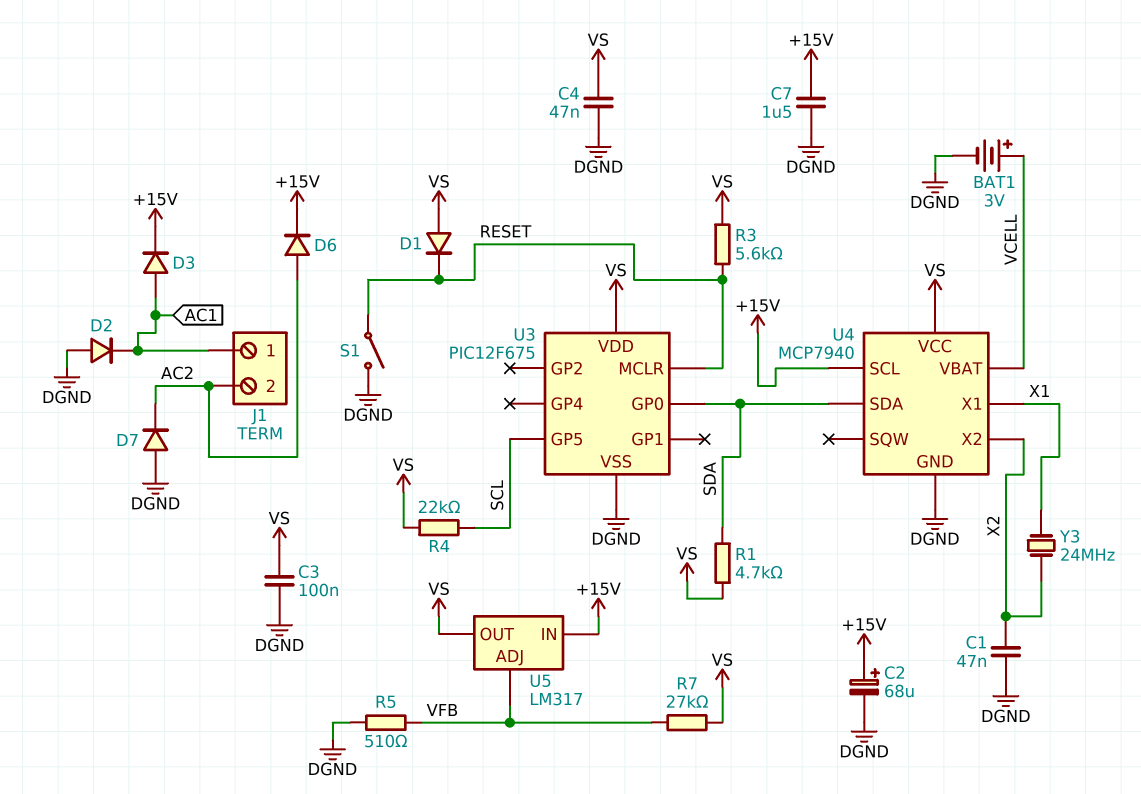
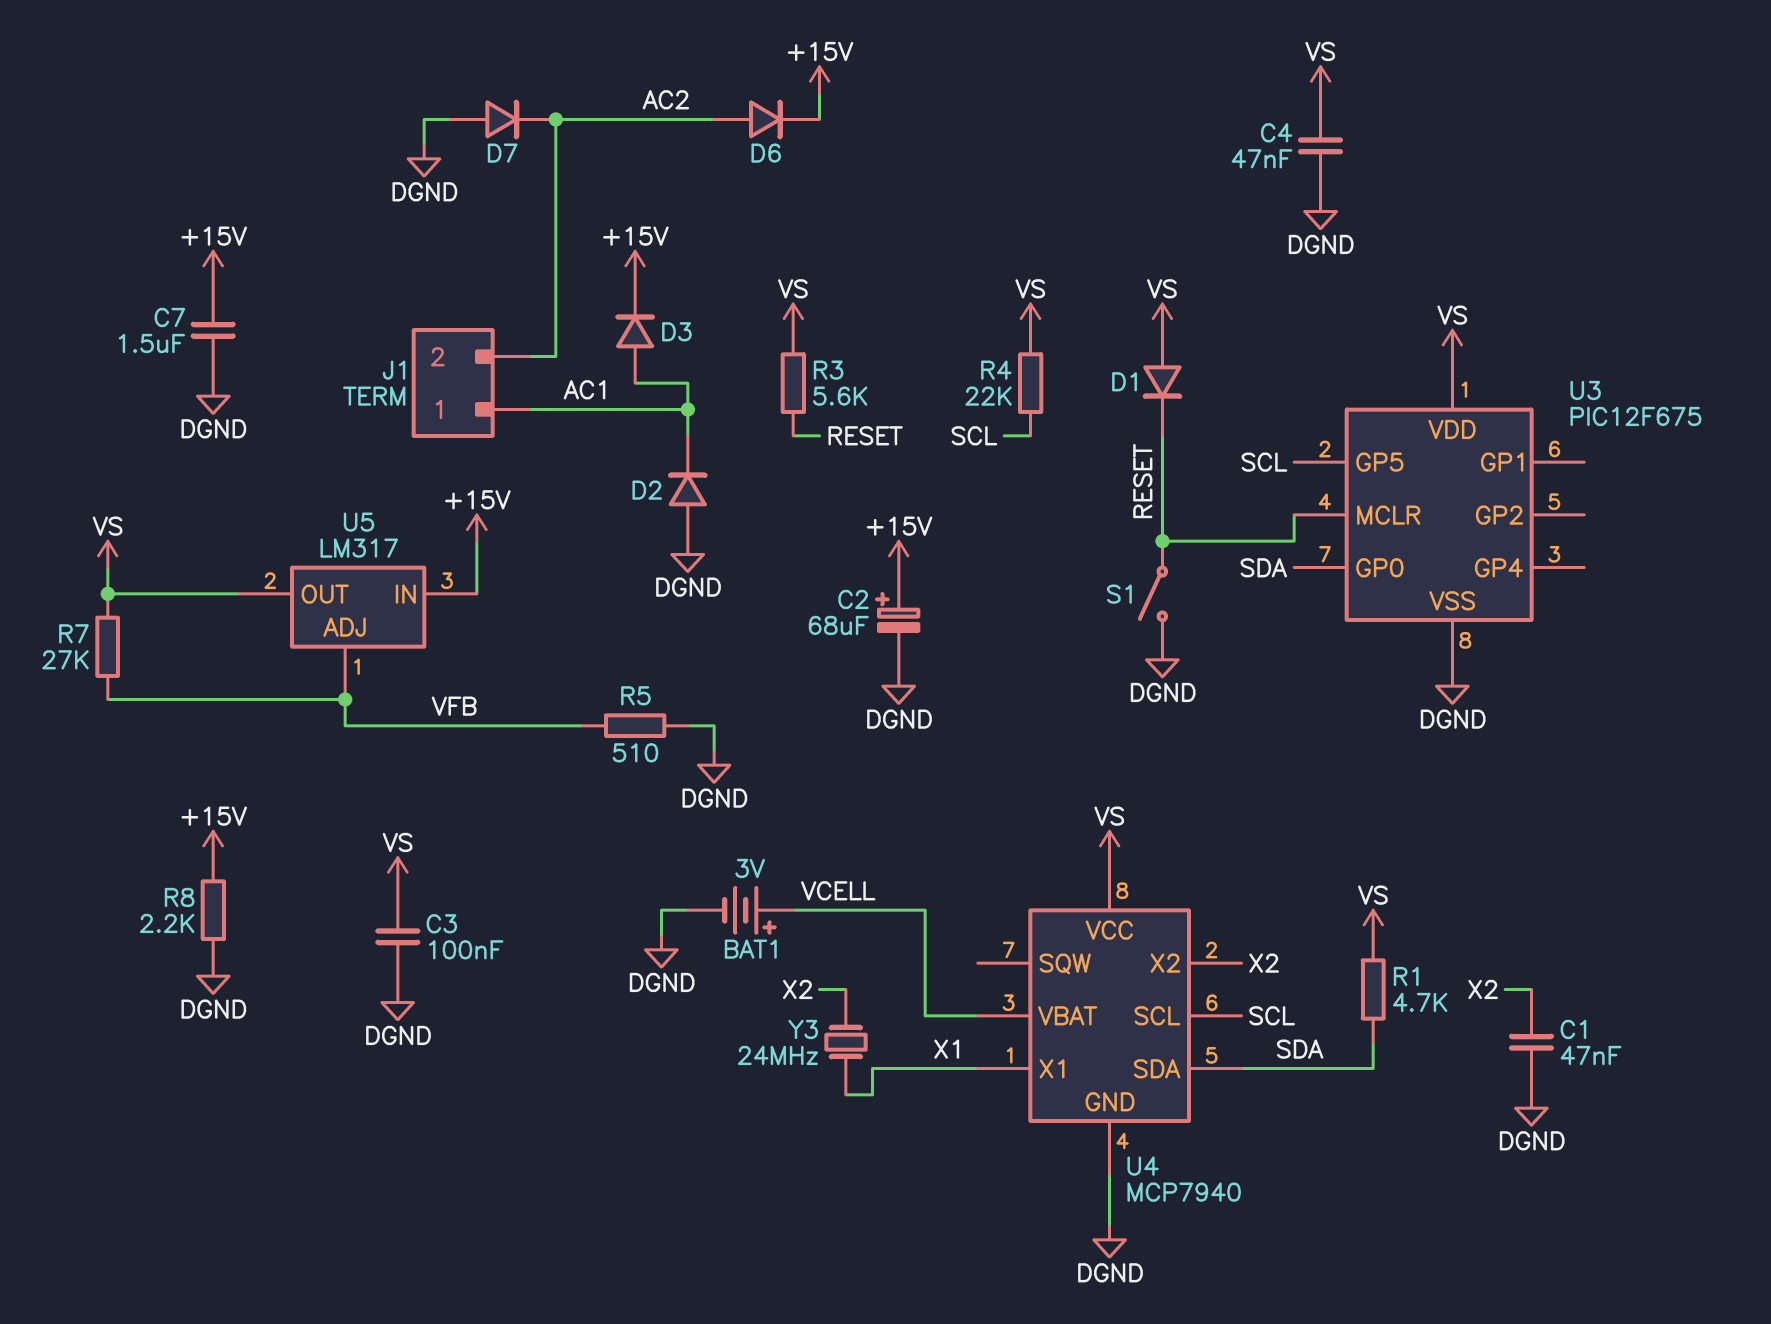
R8: none -> 2.2k (+15V, DGND)
U4 pin SCL: +15V -> SCL

